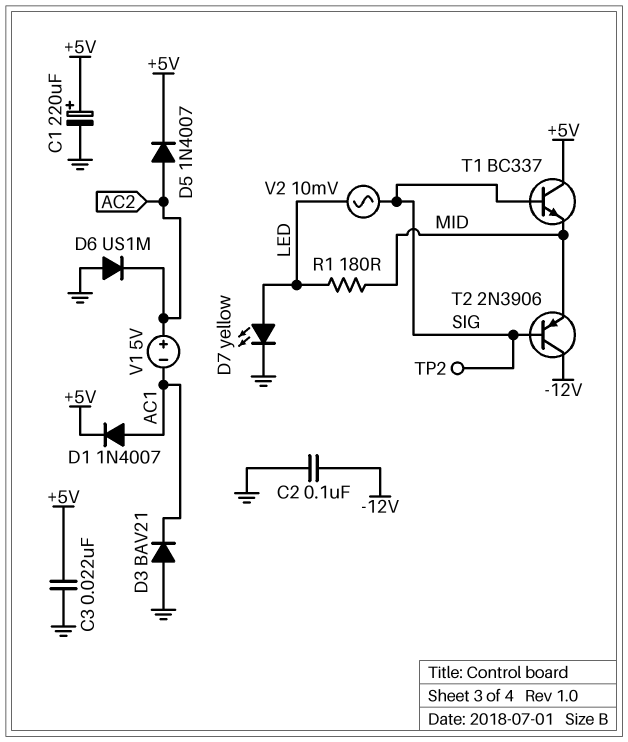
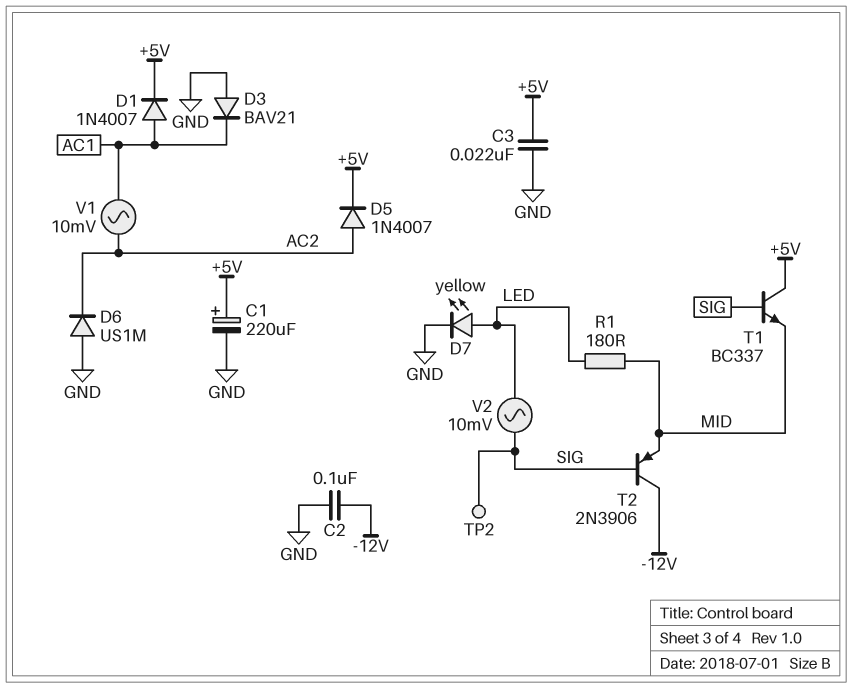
V1: 5V (plus AC2, minus AC1) -> AC 10mV (AC1, AC2)

